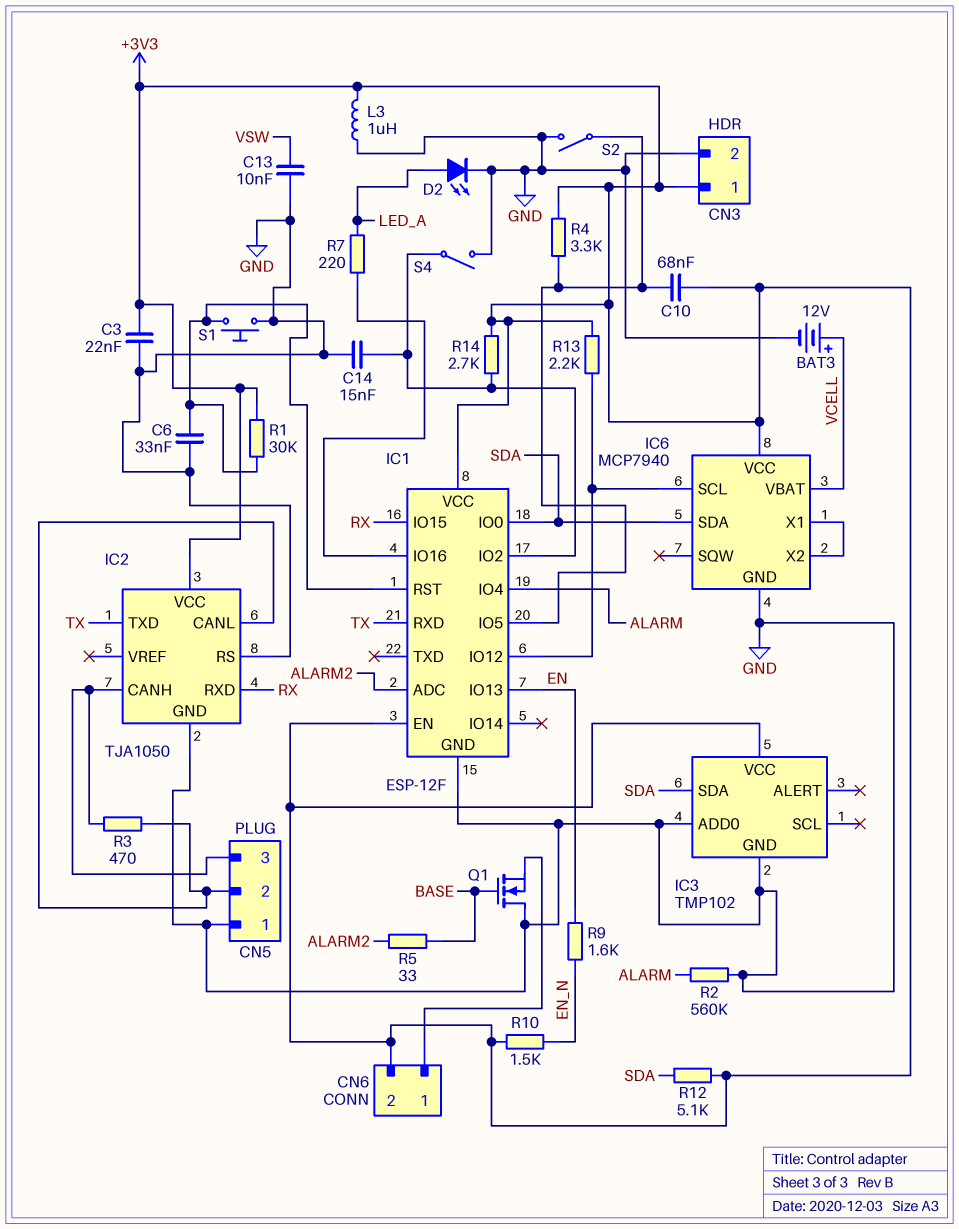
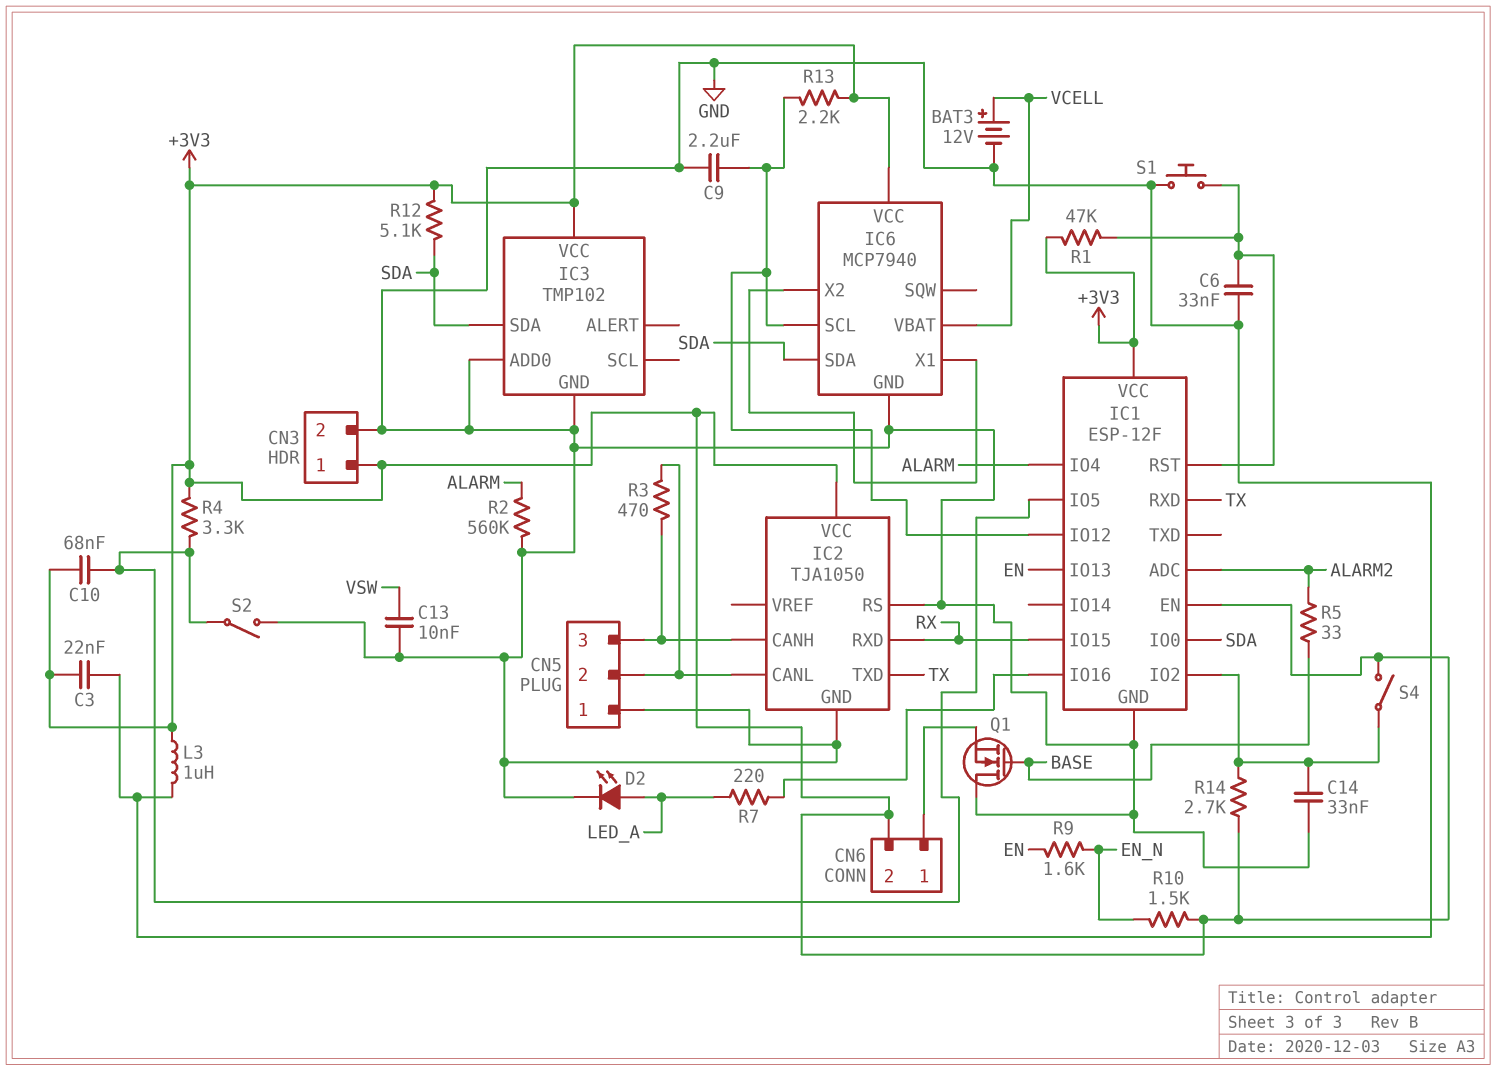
C9: none -> 2.2uF (GND, IC1/IO12)
C14: 15nF (GND, IC1/IO2) -> 33nF (GND, IC1/IO2)
R1: 30k (+3V3, IC1/RST) -> 47k (+3V3, IC1/RST)
S4: switch (GND, IC1/IO2) -> switch (+3V3, IC1/IO2)

